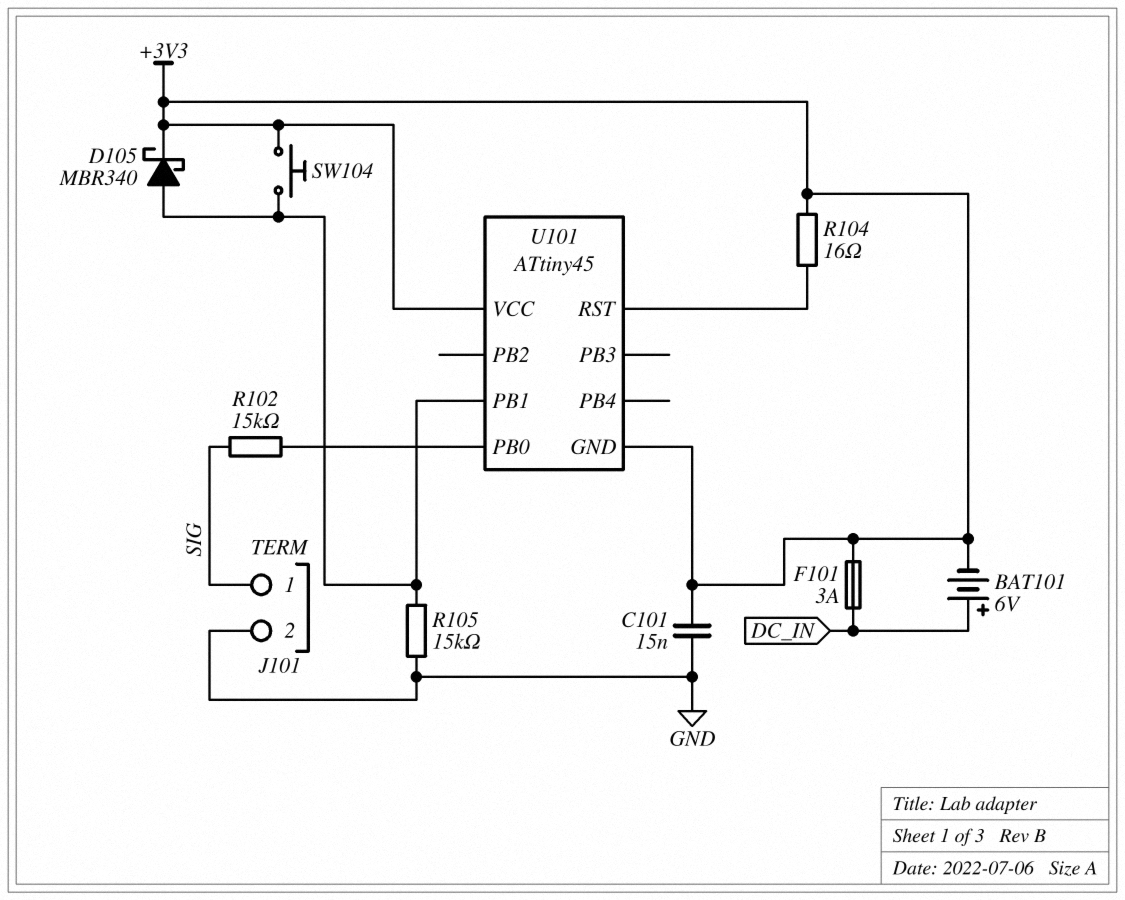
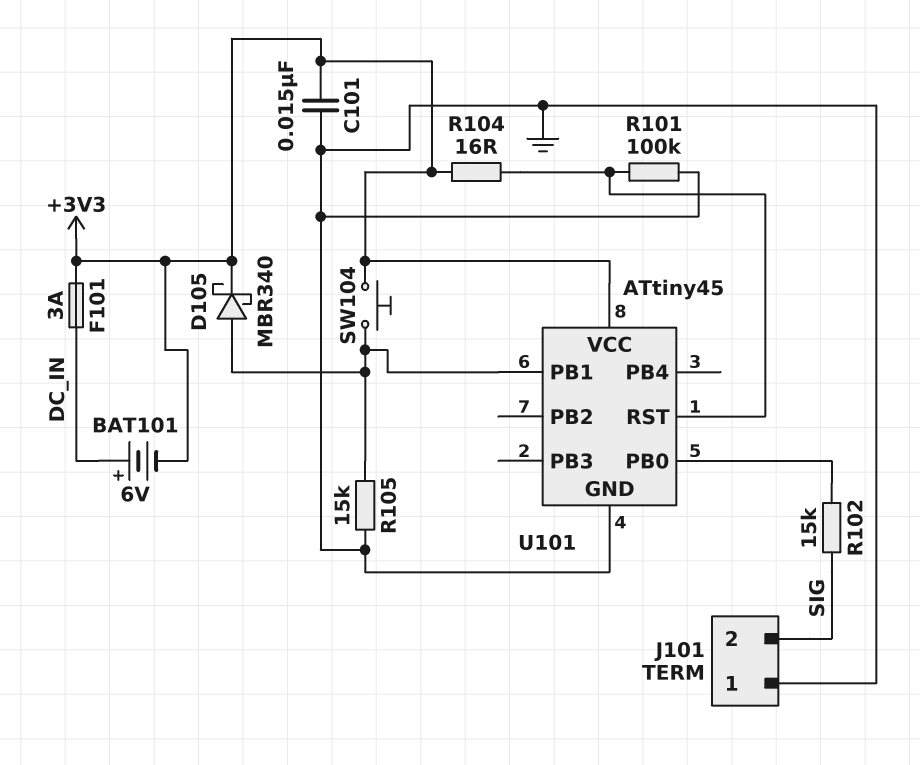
J101 pin 1: SIG -> GND
J101 pin 2: GND -> SIG
R101: none -> 100k (GND, U101/RST)
U101 pin GND: +3V3 -> GND

